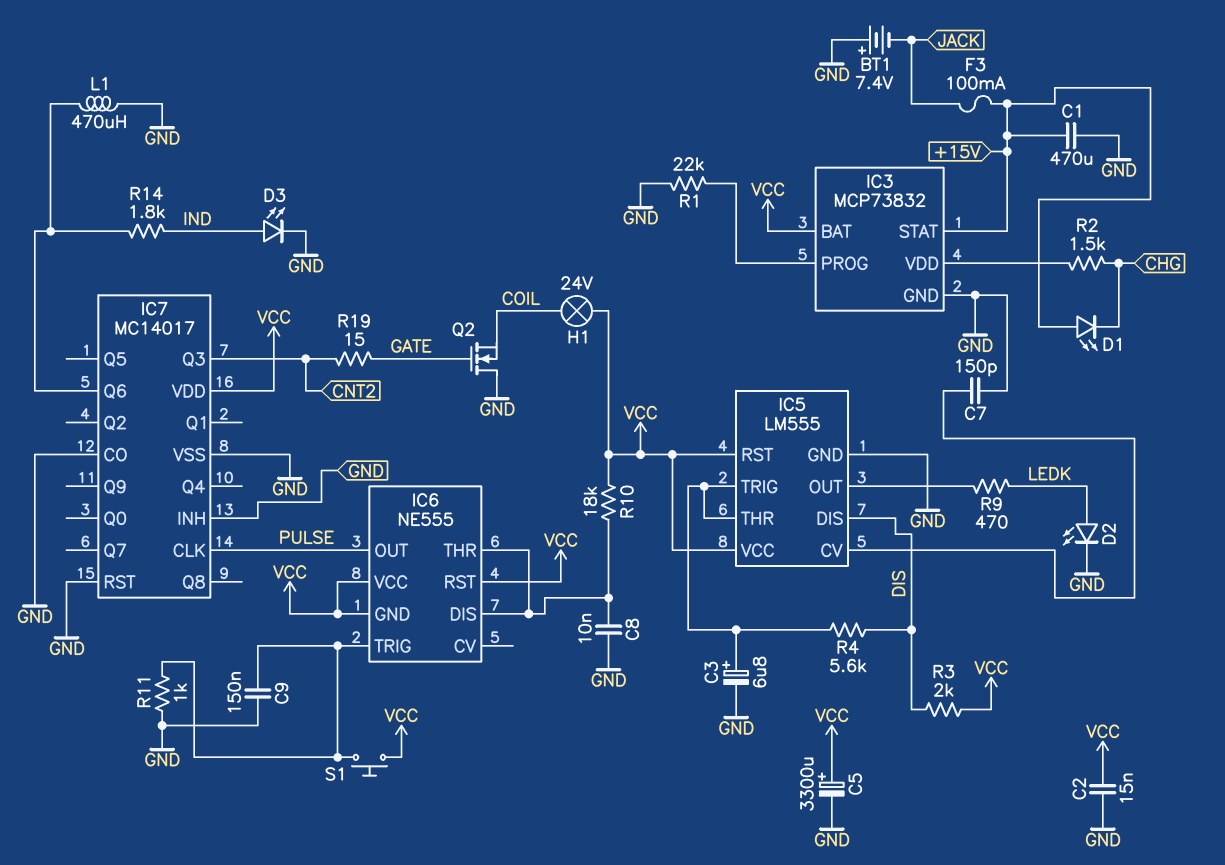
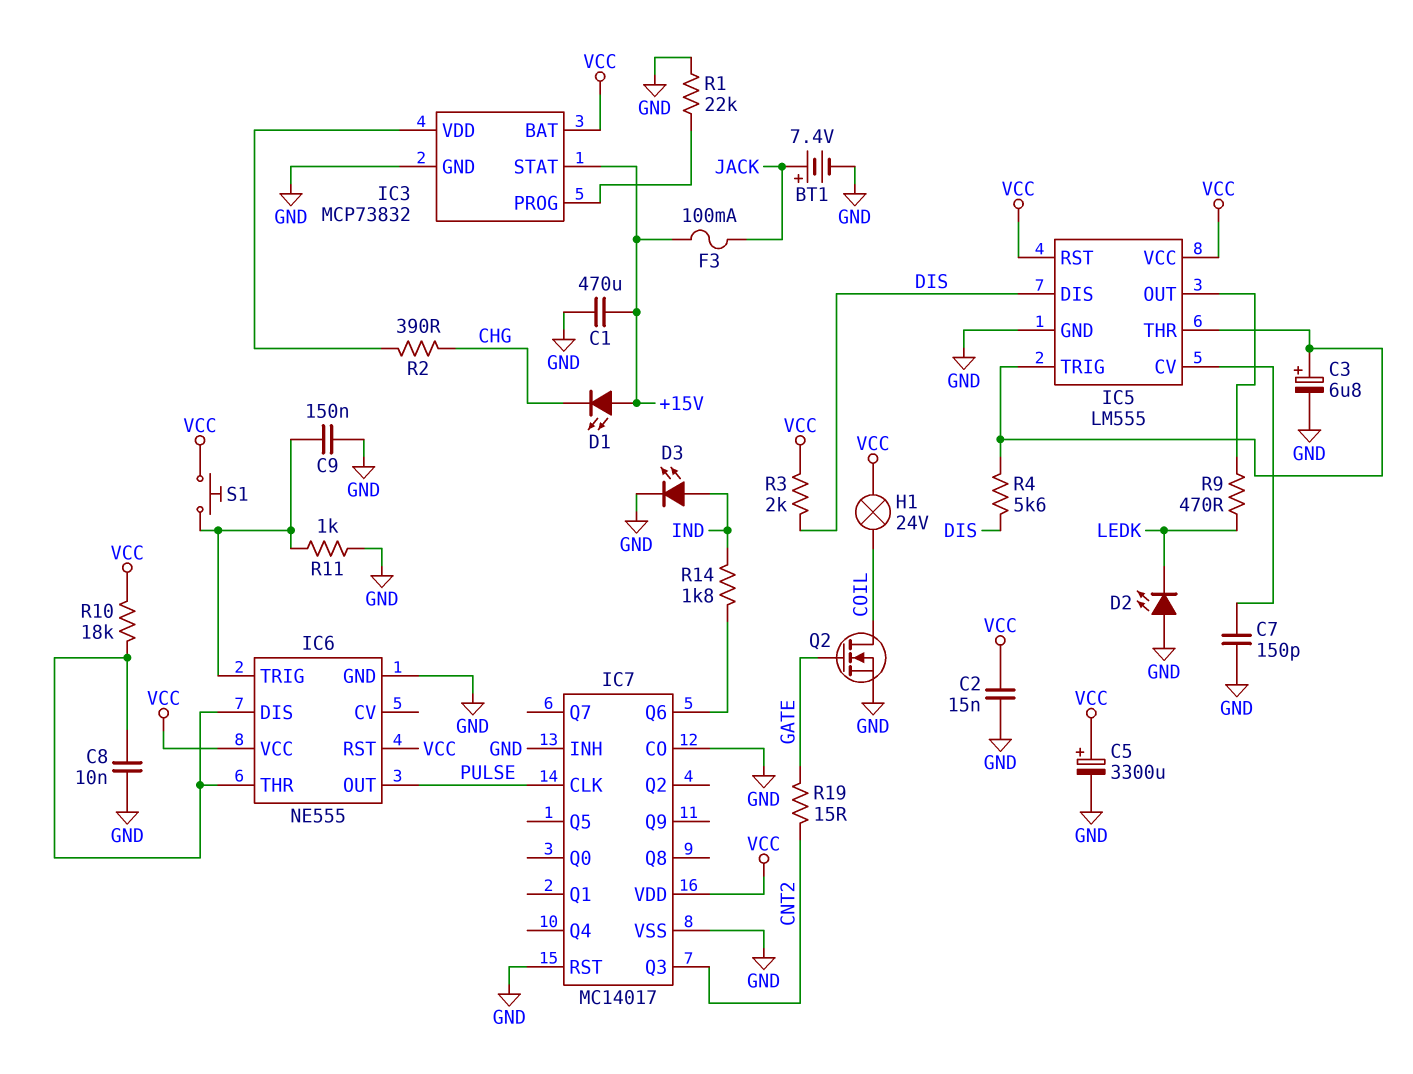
BT1: 7.4V (plus GND, minus JACK) -> 7.4V (plus JACK, minus GND)
D2: LED (A LEDK, K GND) -> LED (A GND, K LEDK)
IC6 pin GND: VCC -> GND
L1: 470uH (GND, IC7/Q6) -> none
Q2: NMOS (G GATE, D GND, S COIL) -> NMOS (G GATE, D COIL, S GND)
R2: 1.5k (CHG, IC3/VDD) -> 390 (CHG, IC3/VDD)

